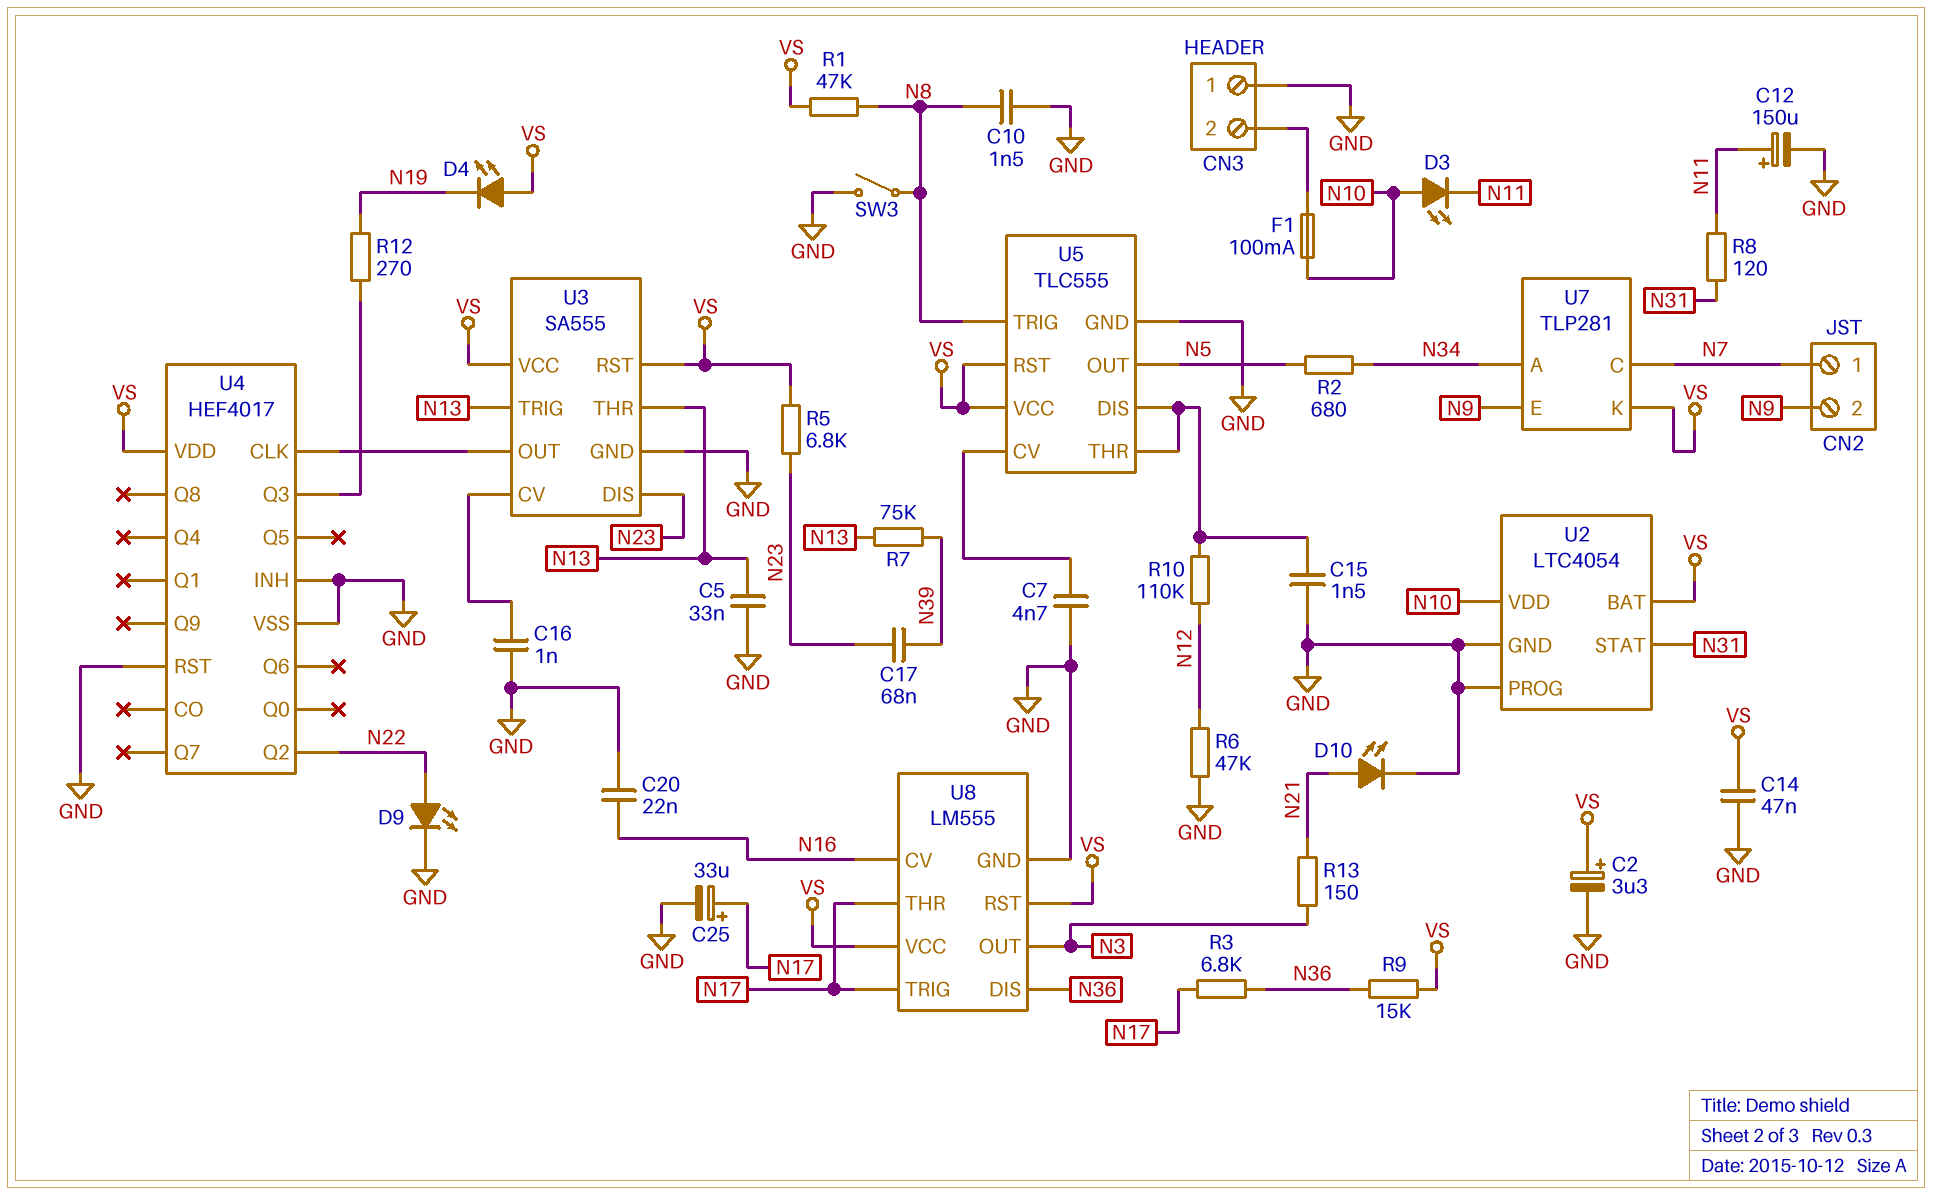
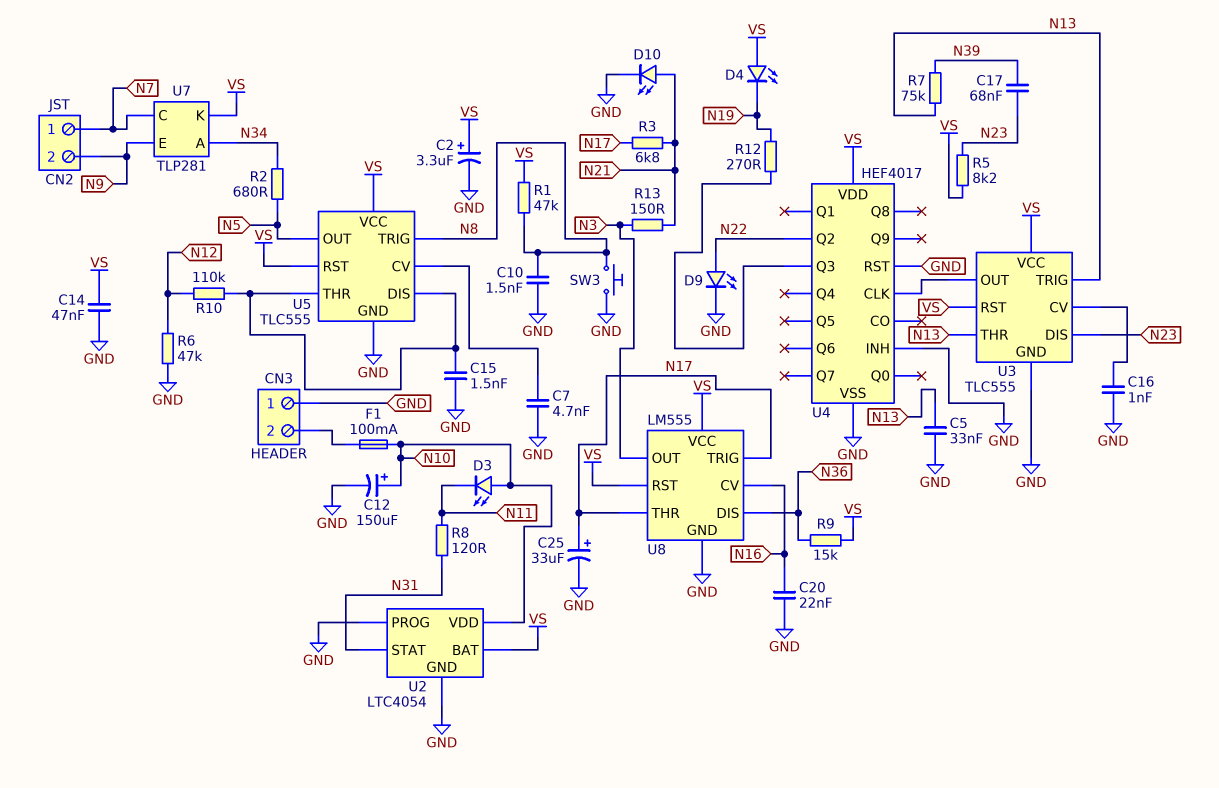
C12: 150uF (plus N11, minus GND) -> 150uF (plus N10, minus GND)
R3: 6.8k (N17, N36) -> 6.8k (N17, N21)
R5: 6.8k (N23, VS) -> 8.2k (N23, VS)
SW3: switch (GND, N8) -> button (GND, N8)
U3: SA555 -> TLC555

